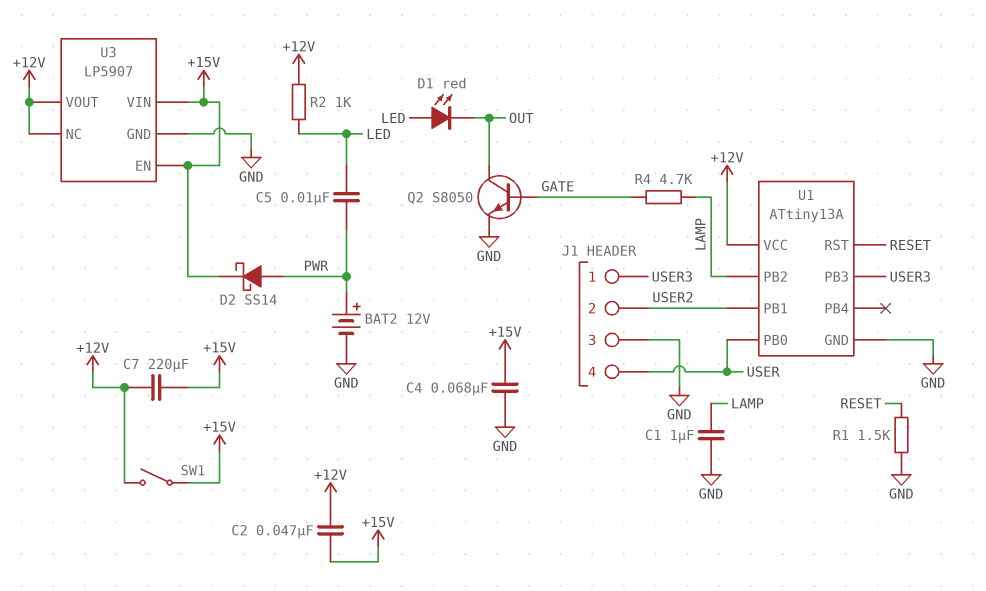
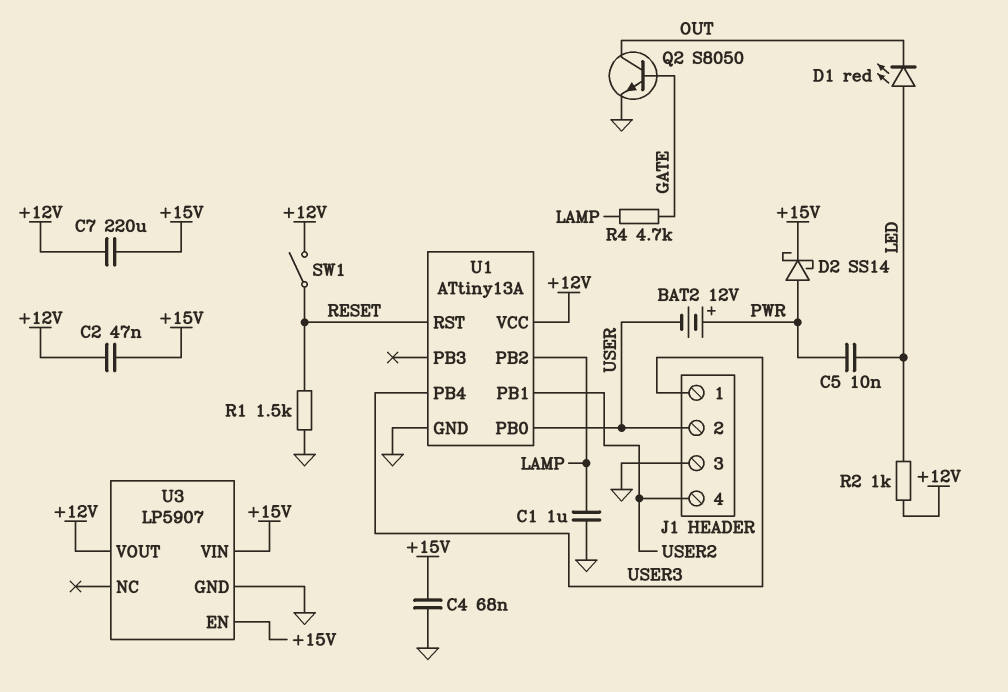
BAT2: 12V (plus PWR, minus GND) -> 12V (plus PWR, minus USER)
J1 pin 2: USER2 -> USER
J1 pin 4: USER -> USER2
SW1: switch (+12V, +15V) -> switch (+12V, RESET)
U1 pin PB3: USER3 -> none
U1 pin PB4: none -> USER3
U3 pin NC: +12V -> none

